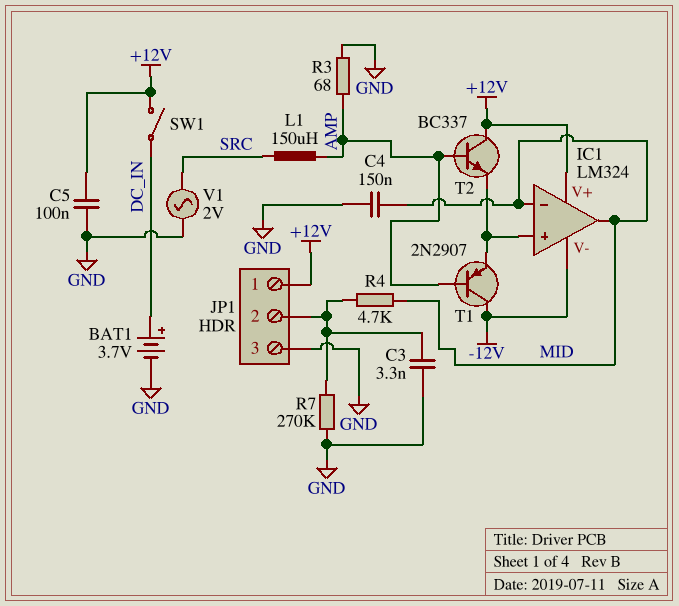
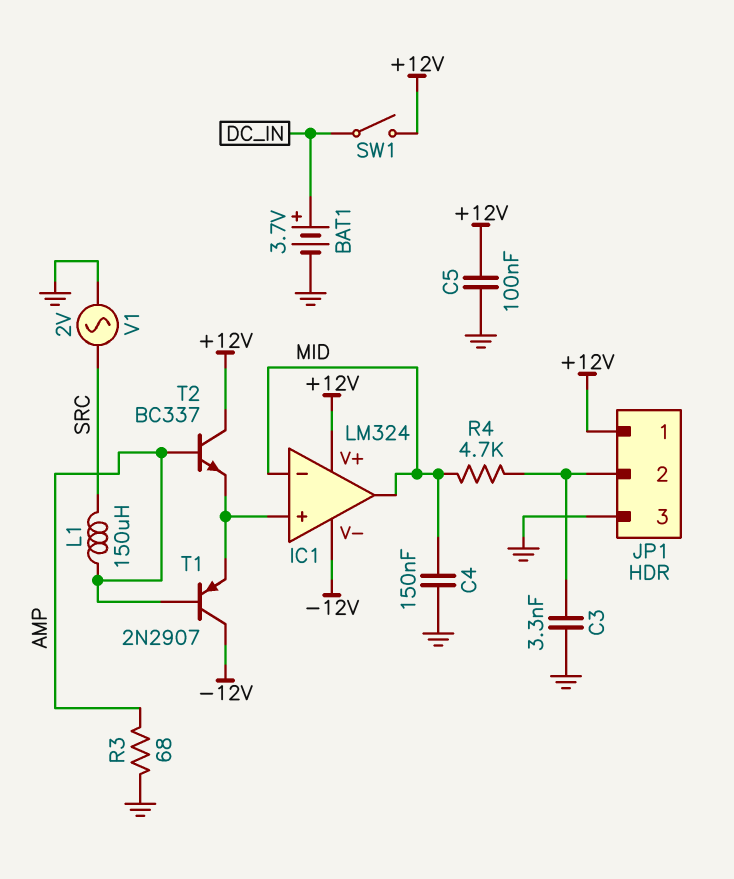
R7: 270k (GND, JP1/2) -> none

